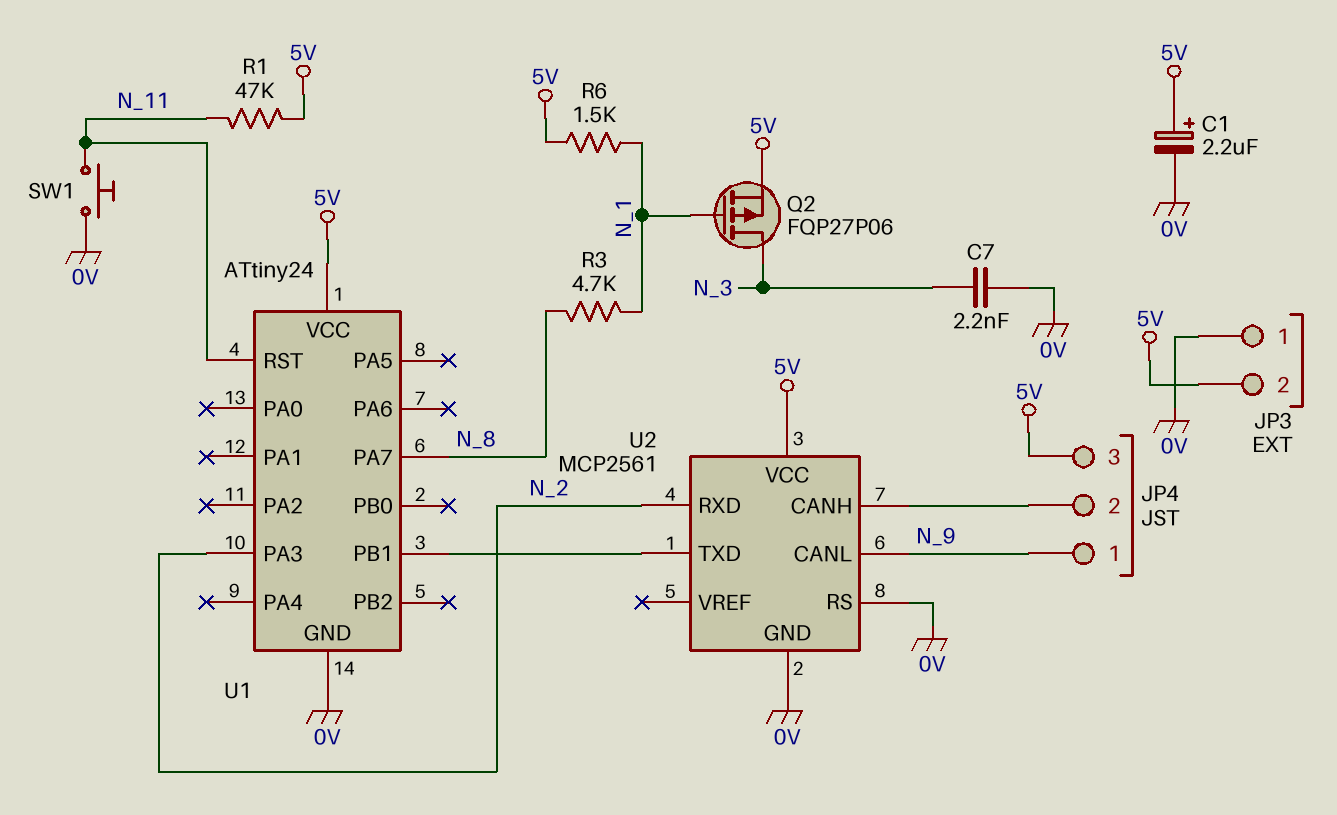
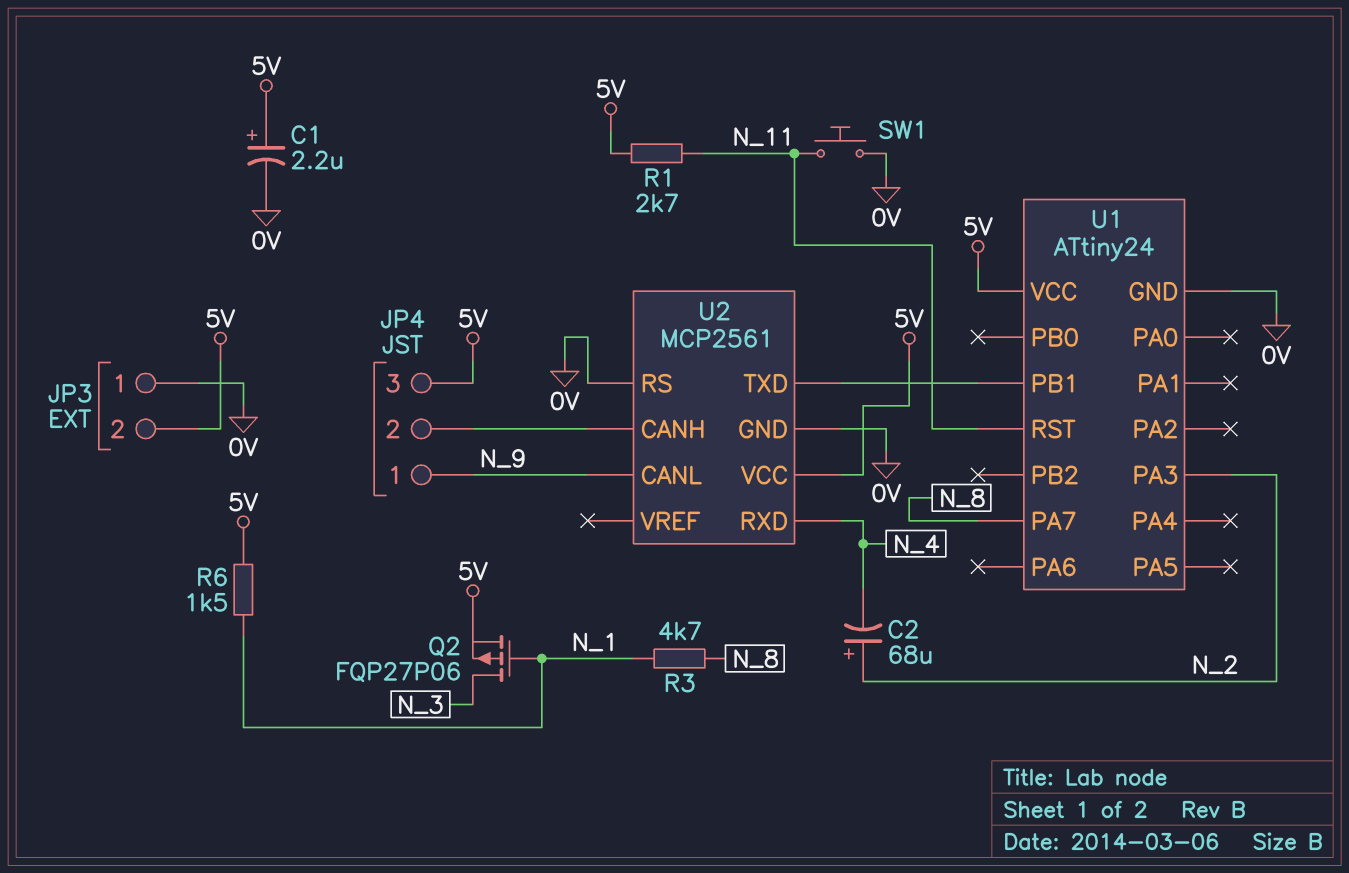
C2: none -> 68uF (plus N_2, minus N_4)
C7: 2.2nF (0V, N_3) -> none
R1: 47k (5V, N_11) -> 2.7k (5V, N_11)
U2 pin RXD: N_2 -> N_4

